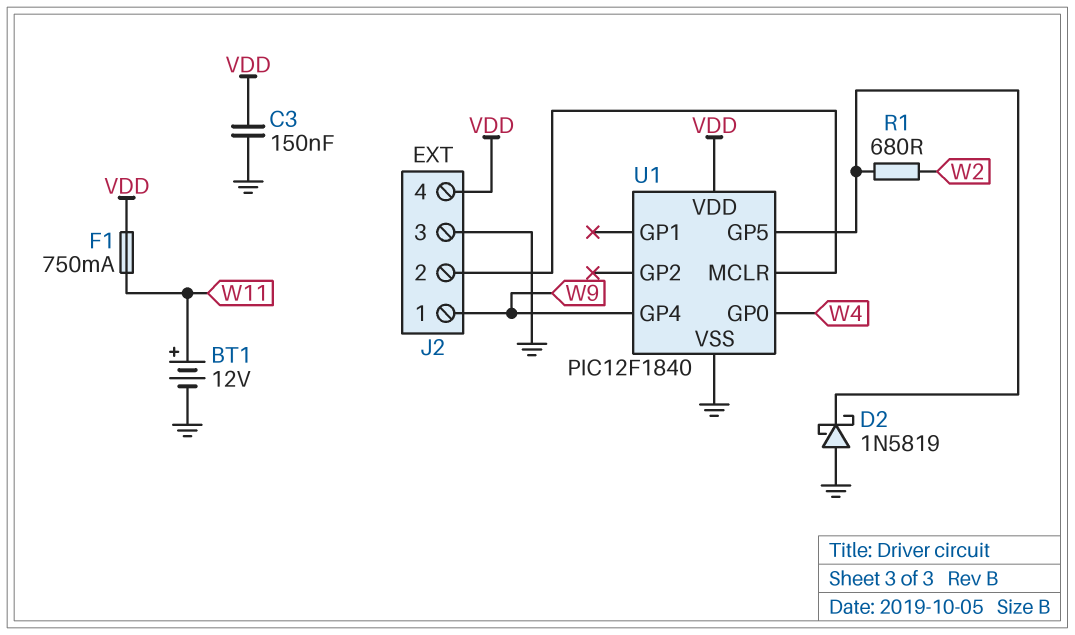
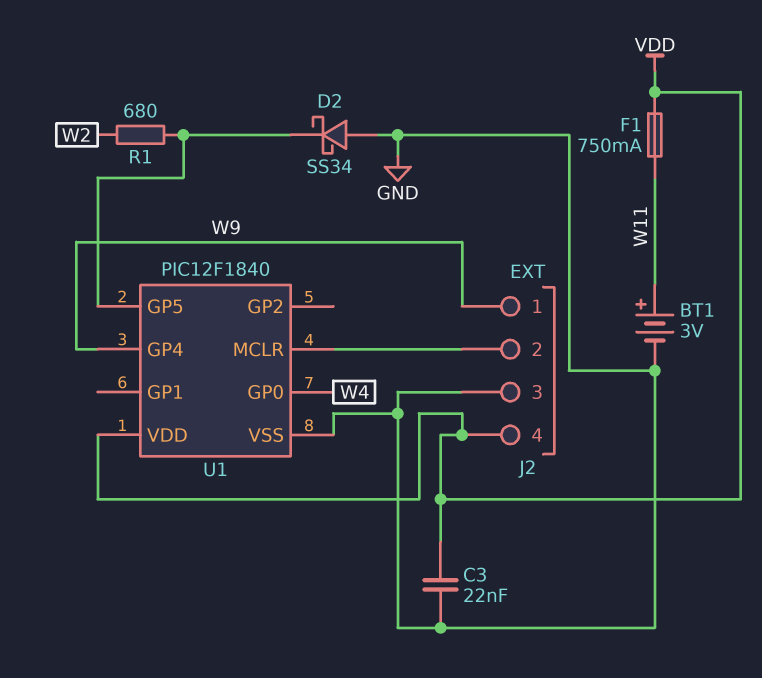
BT1: 12V (plus W11, minus GND) -> 3V (plus W11, minus GND)
C3: 150nF (GND, VDD) -> 22nF (GND, VDD)
D2: schottky 1N5819 (A GND, K U1/GP5) -> schottky SS34 (A GND, K U1/GP5)

